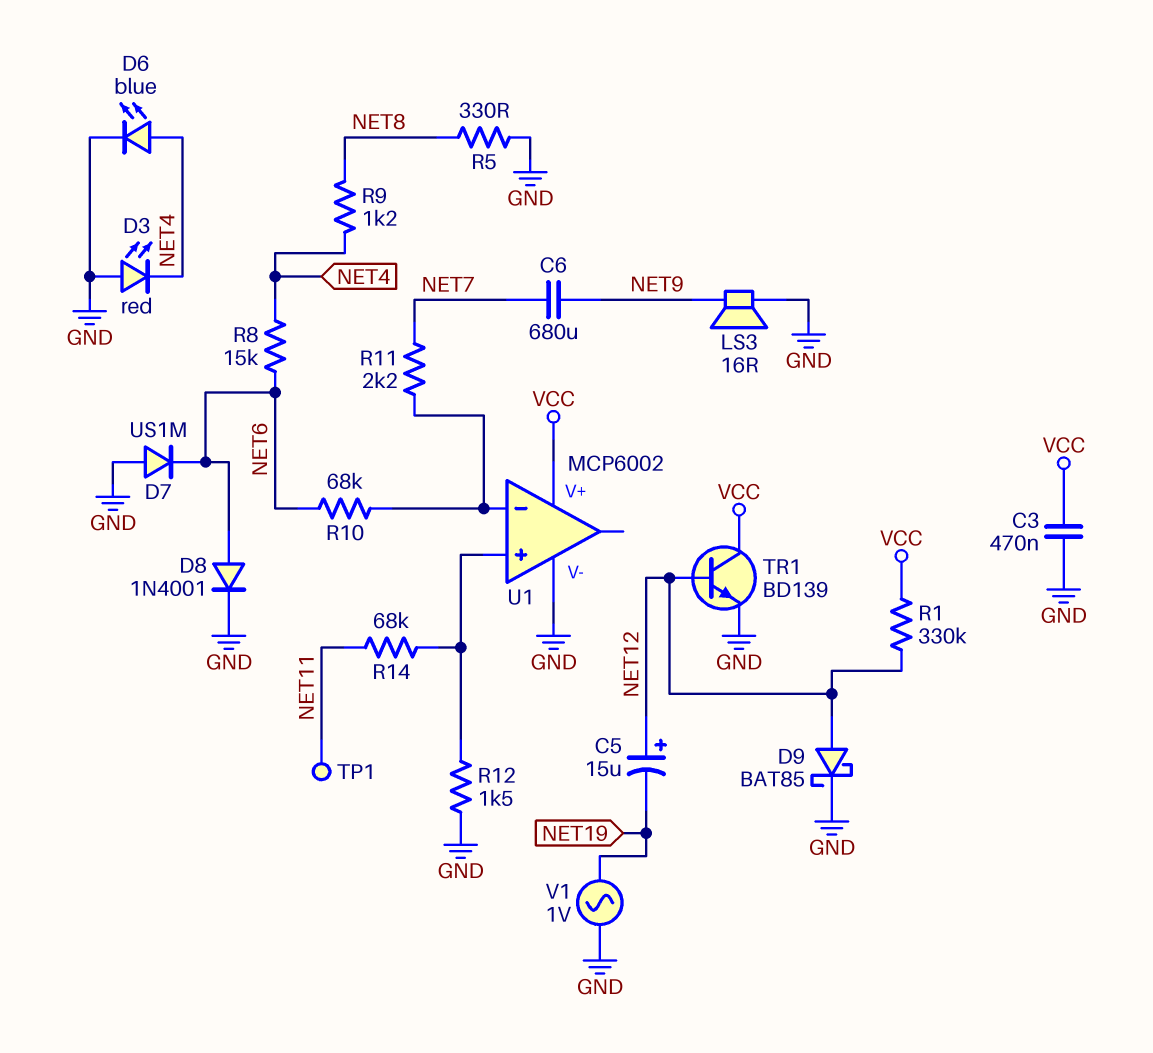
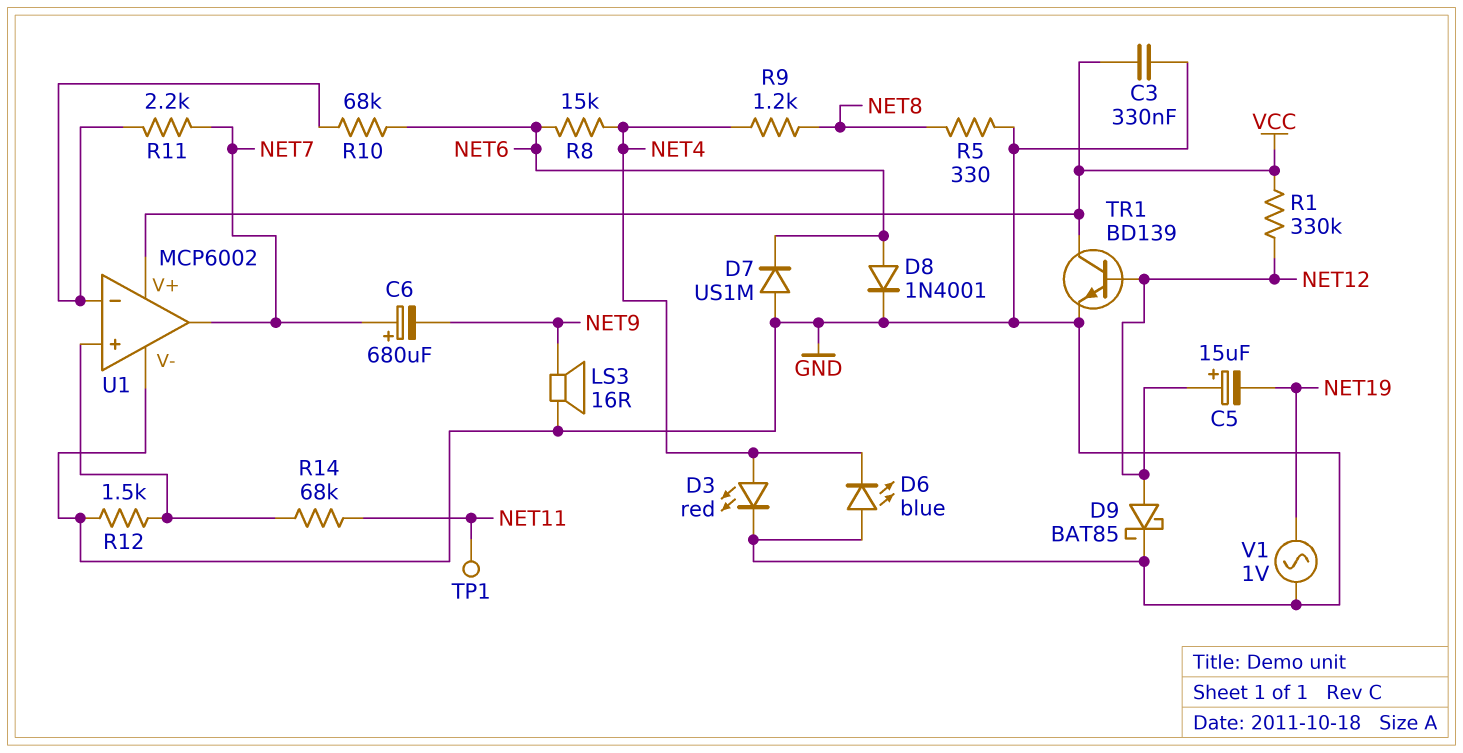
C3: 470nF (GND, VCC) -> 330nF (GND, VCC)
C6: 680uF (NET7, NET9) -> 680uF (plus NET7, minus NET9)
D3: LED red (A GND, K NET4) -> LED red (A NET4, K GND)
D6: LED blue (A NET4, K GND) -> LED blue (A GND, K NET4)
U1 pin out: none -> NET7

